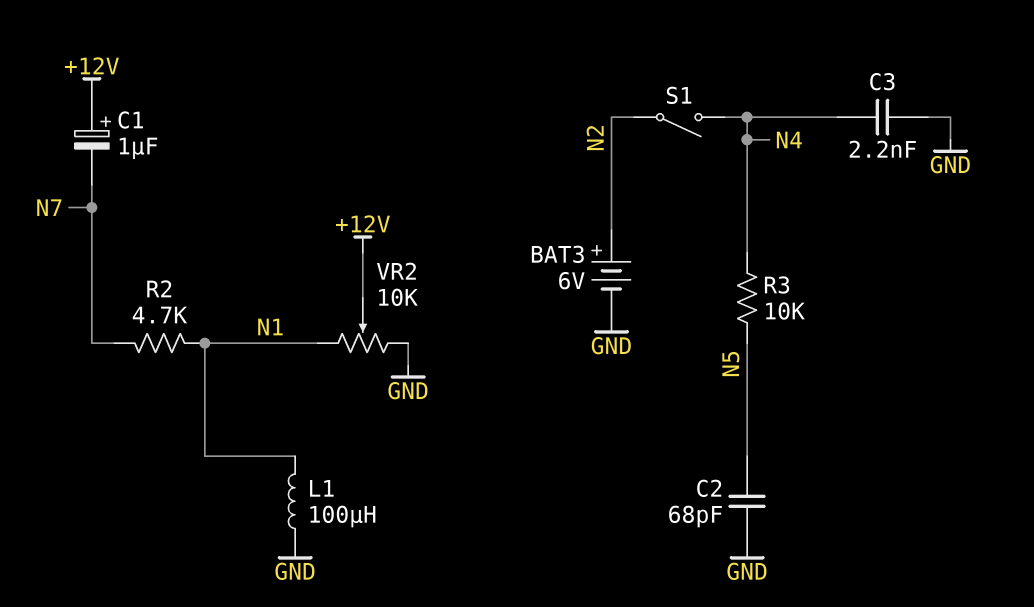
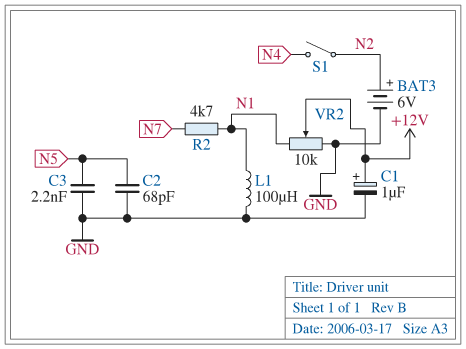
C1: 1uF (plus +12V, minus N7) -> 1uF (plus +12V, minus GND)
C3: 2.2nF (GND, N4) -> 2.2nF (GND, N5)
R3: 10k (N4, N5) -> none

